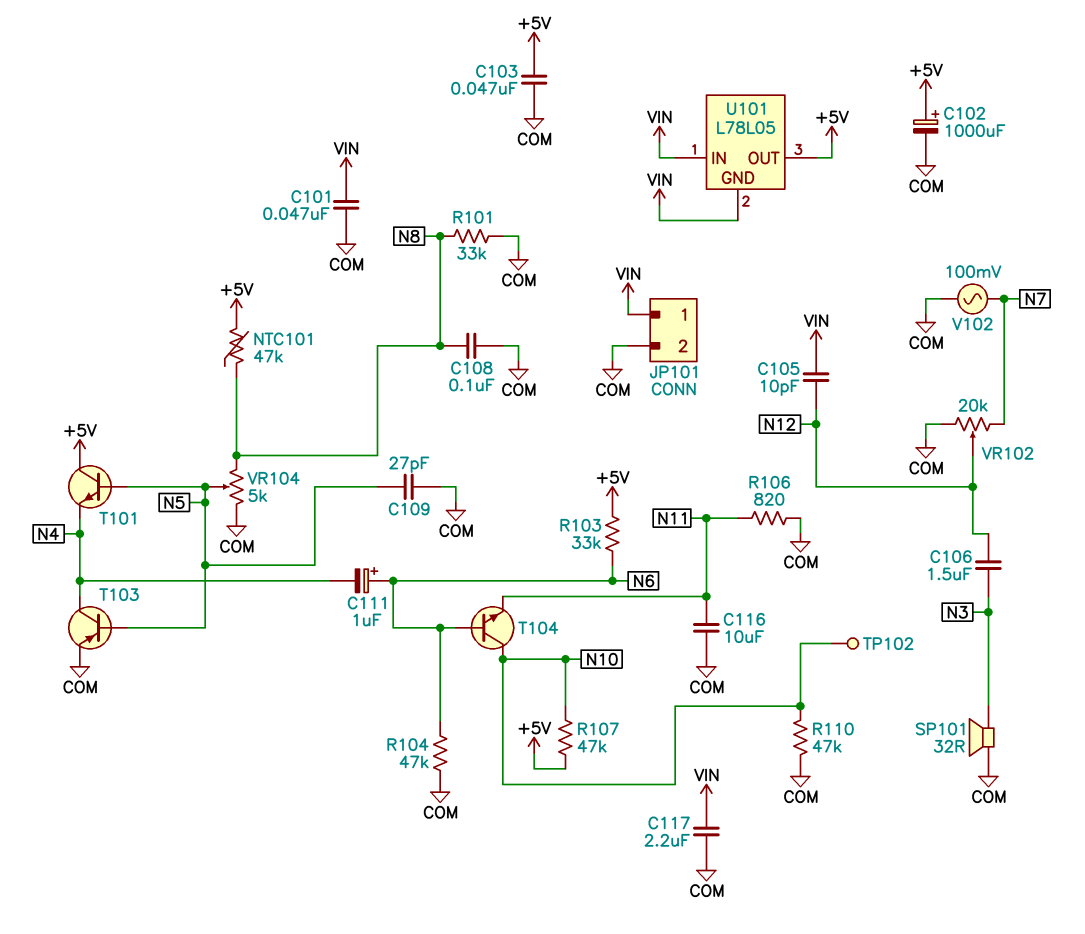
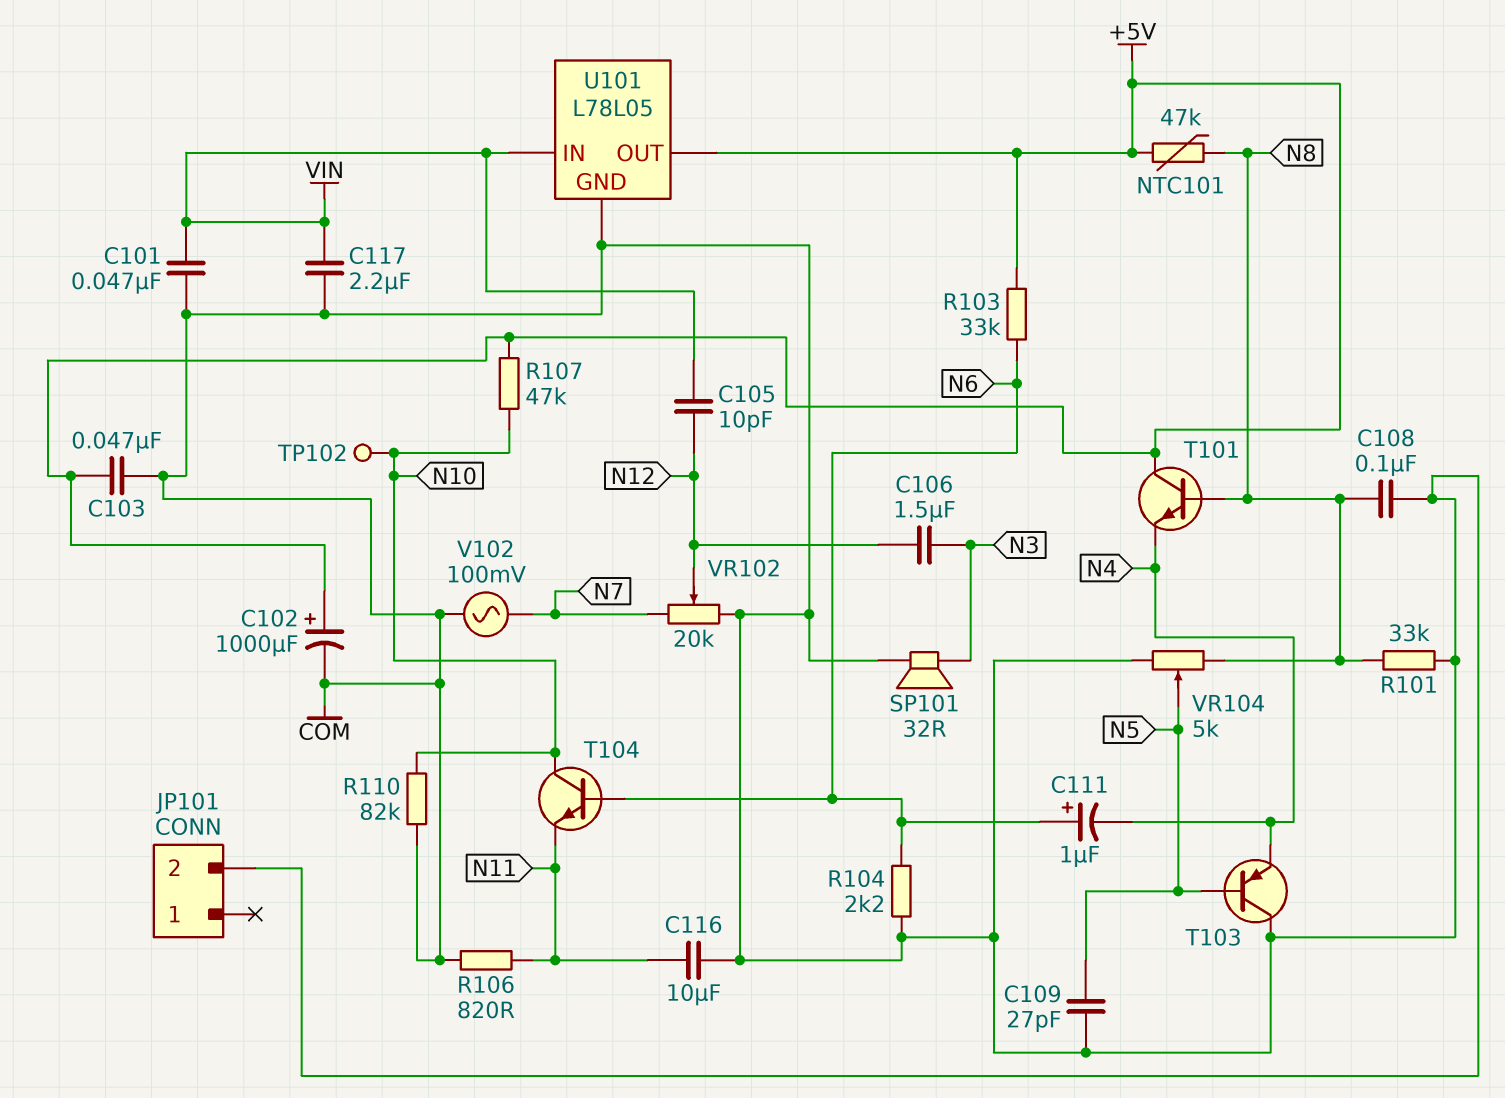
JP101 pin 1: VIN -> none
R104: 47k (COM, N6) -> 2.2k (COM, N6)
R110: 47k (COM, N10) -> 82k (COM, N10)
T101: NPN (B N5, C +5V, E N4) -> NPN (B N8, C +5V, E N4)
T103: PNP (B N5, C N4, E COM) -> PNP (B N5, C COM, E N4)
U101 pin GND: VIN -> COM

